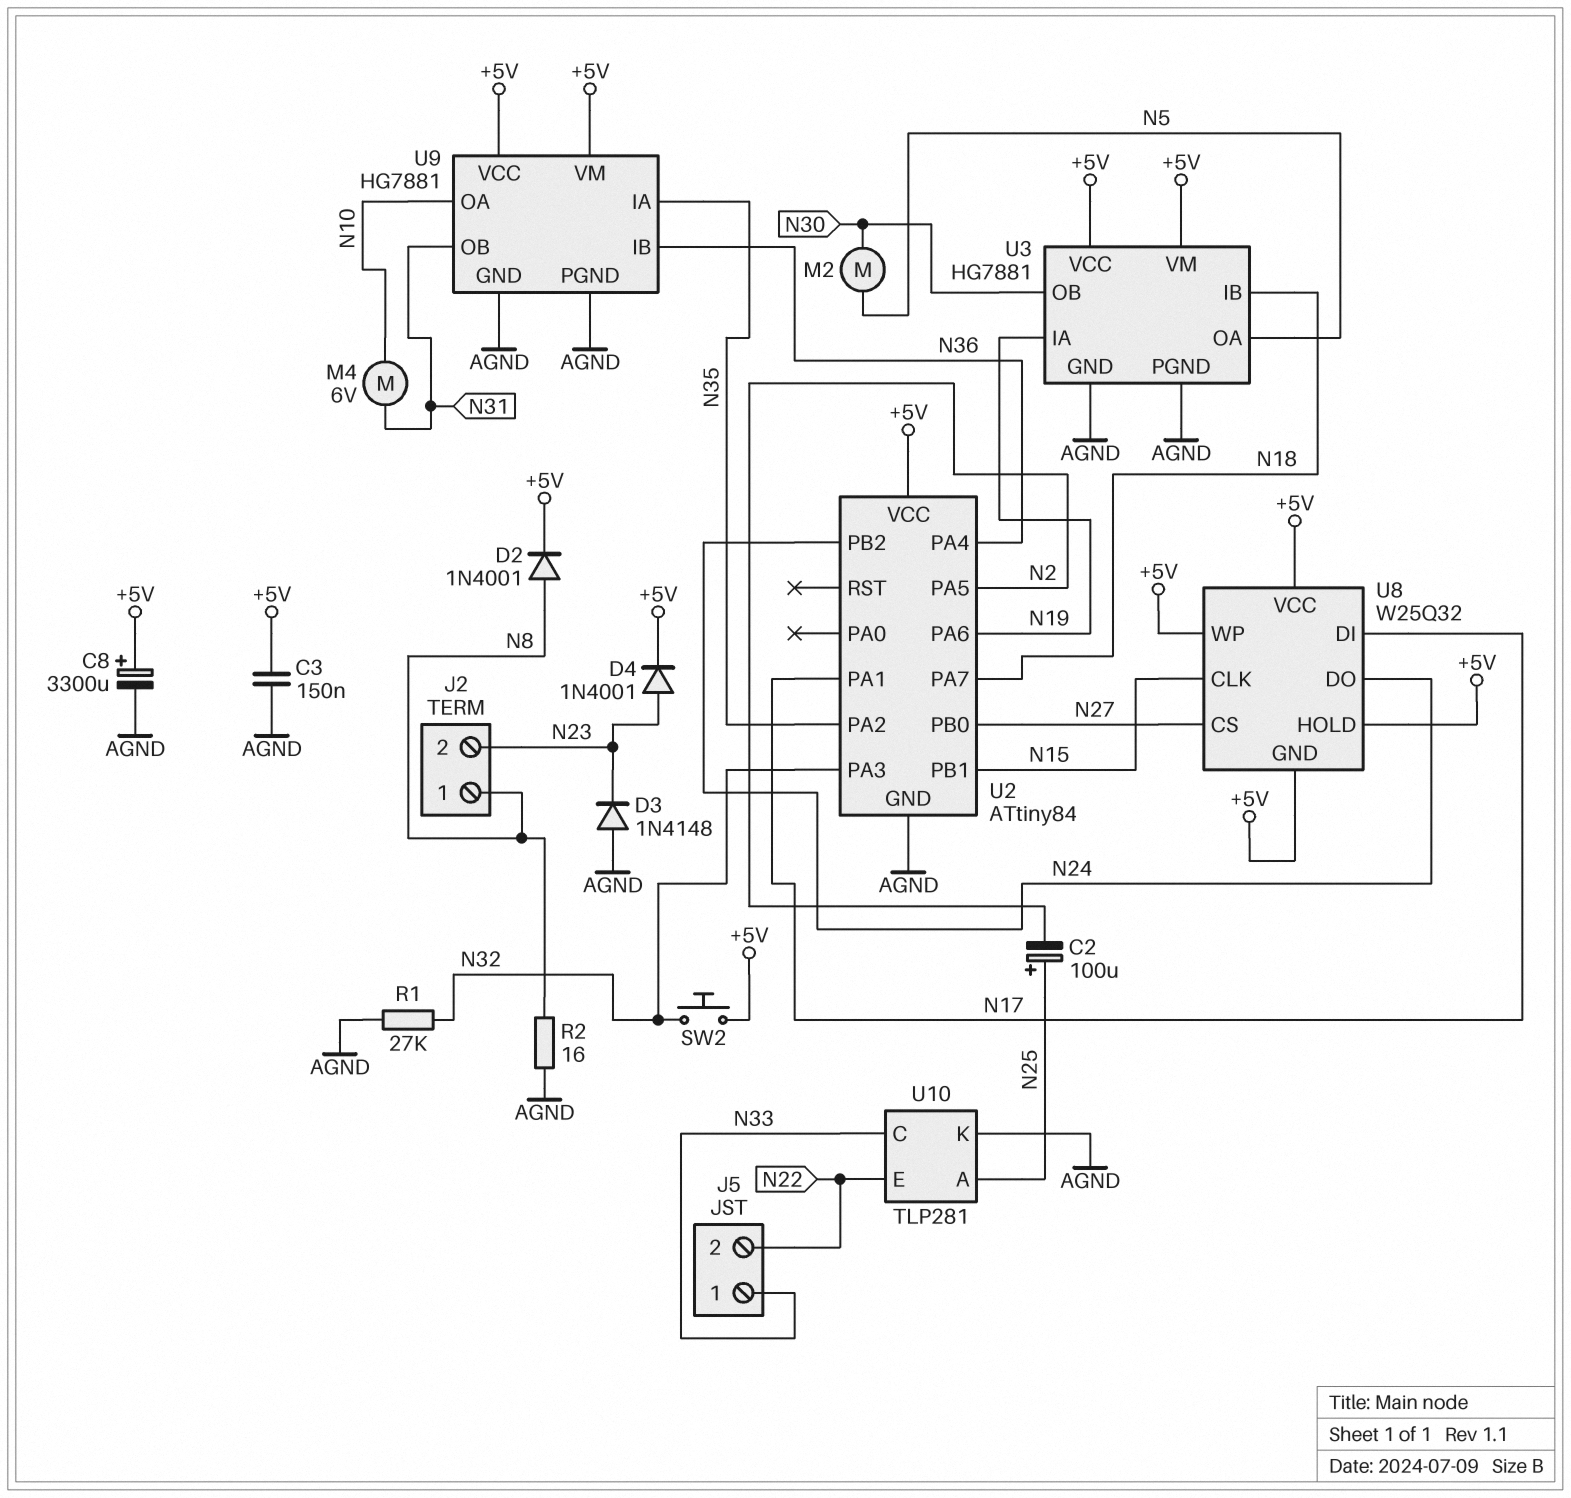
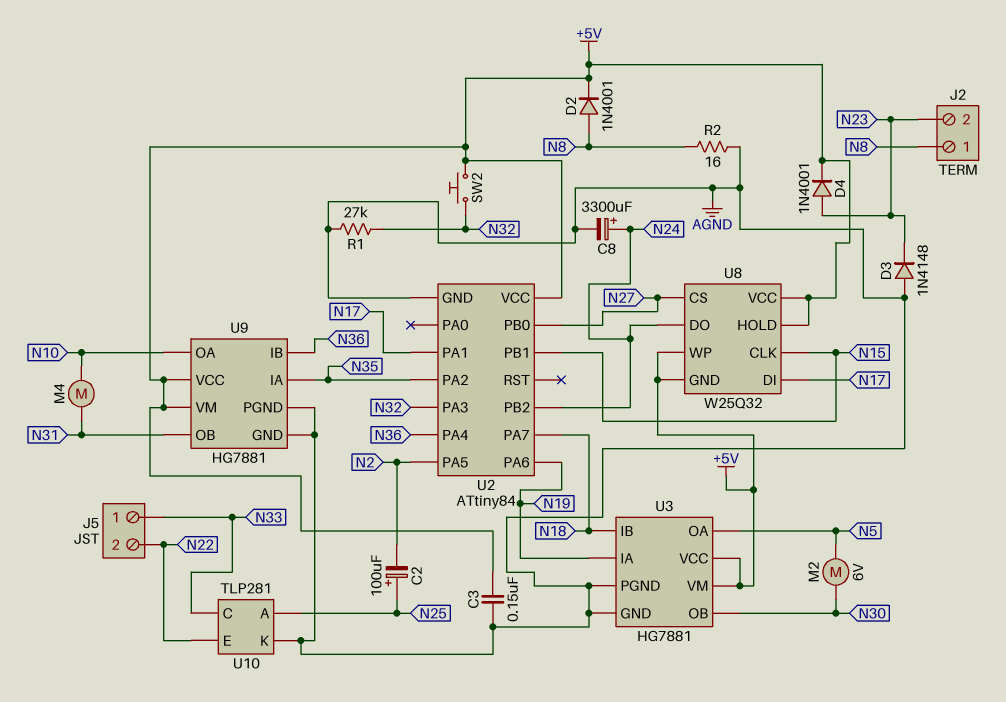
C8: 3300uF (plus +5V, minus AGND) -> 3300uF (plus N24, minus AGND)
M2: motor (N5, N30) -> motor 6V (N5, N30)
M4: motor 6V (N10, N31) -> motor (N10, N31)

